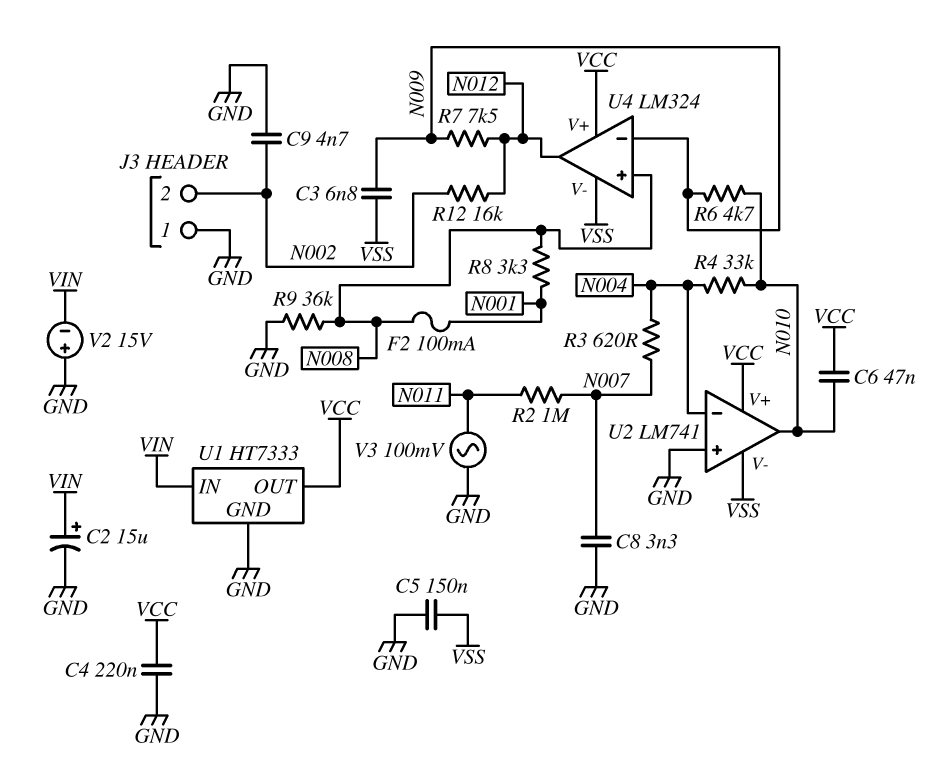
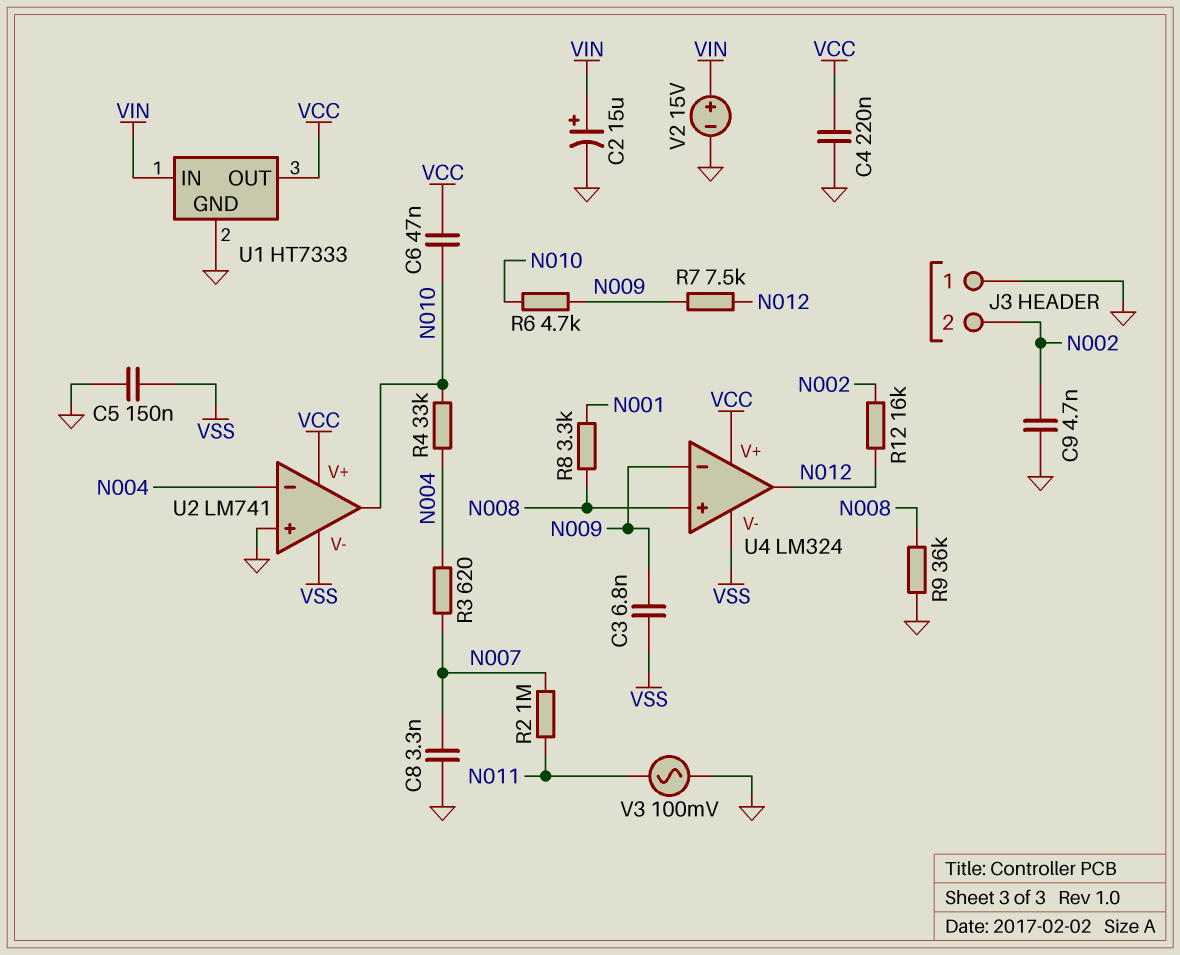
F2: 100mA (N001, N008) -> none
V2: 15V (plus GND, minus VIN) -> 15V (plus VIN, minus GND)

